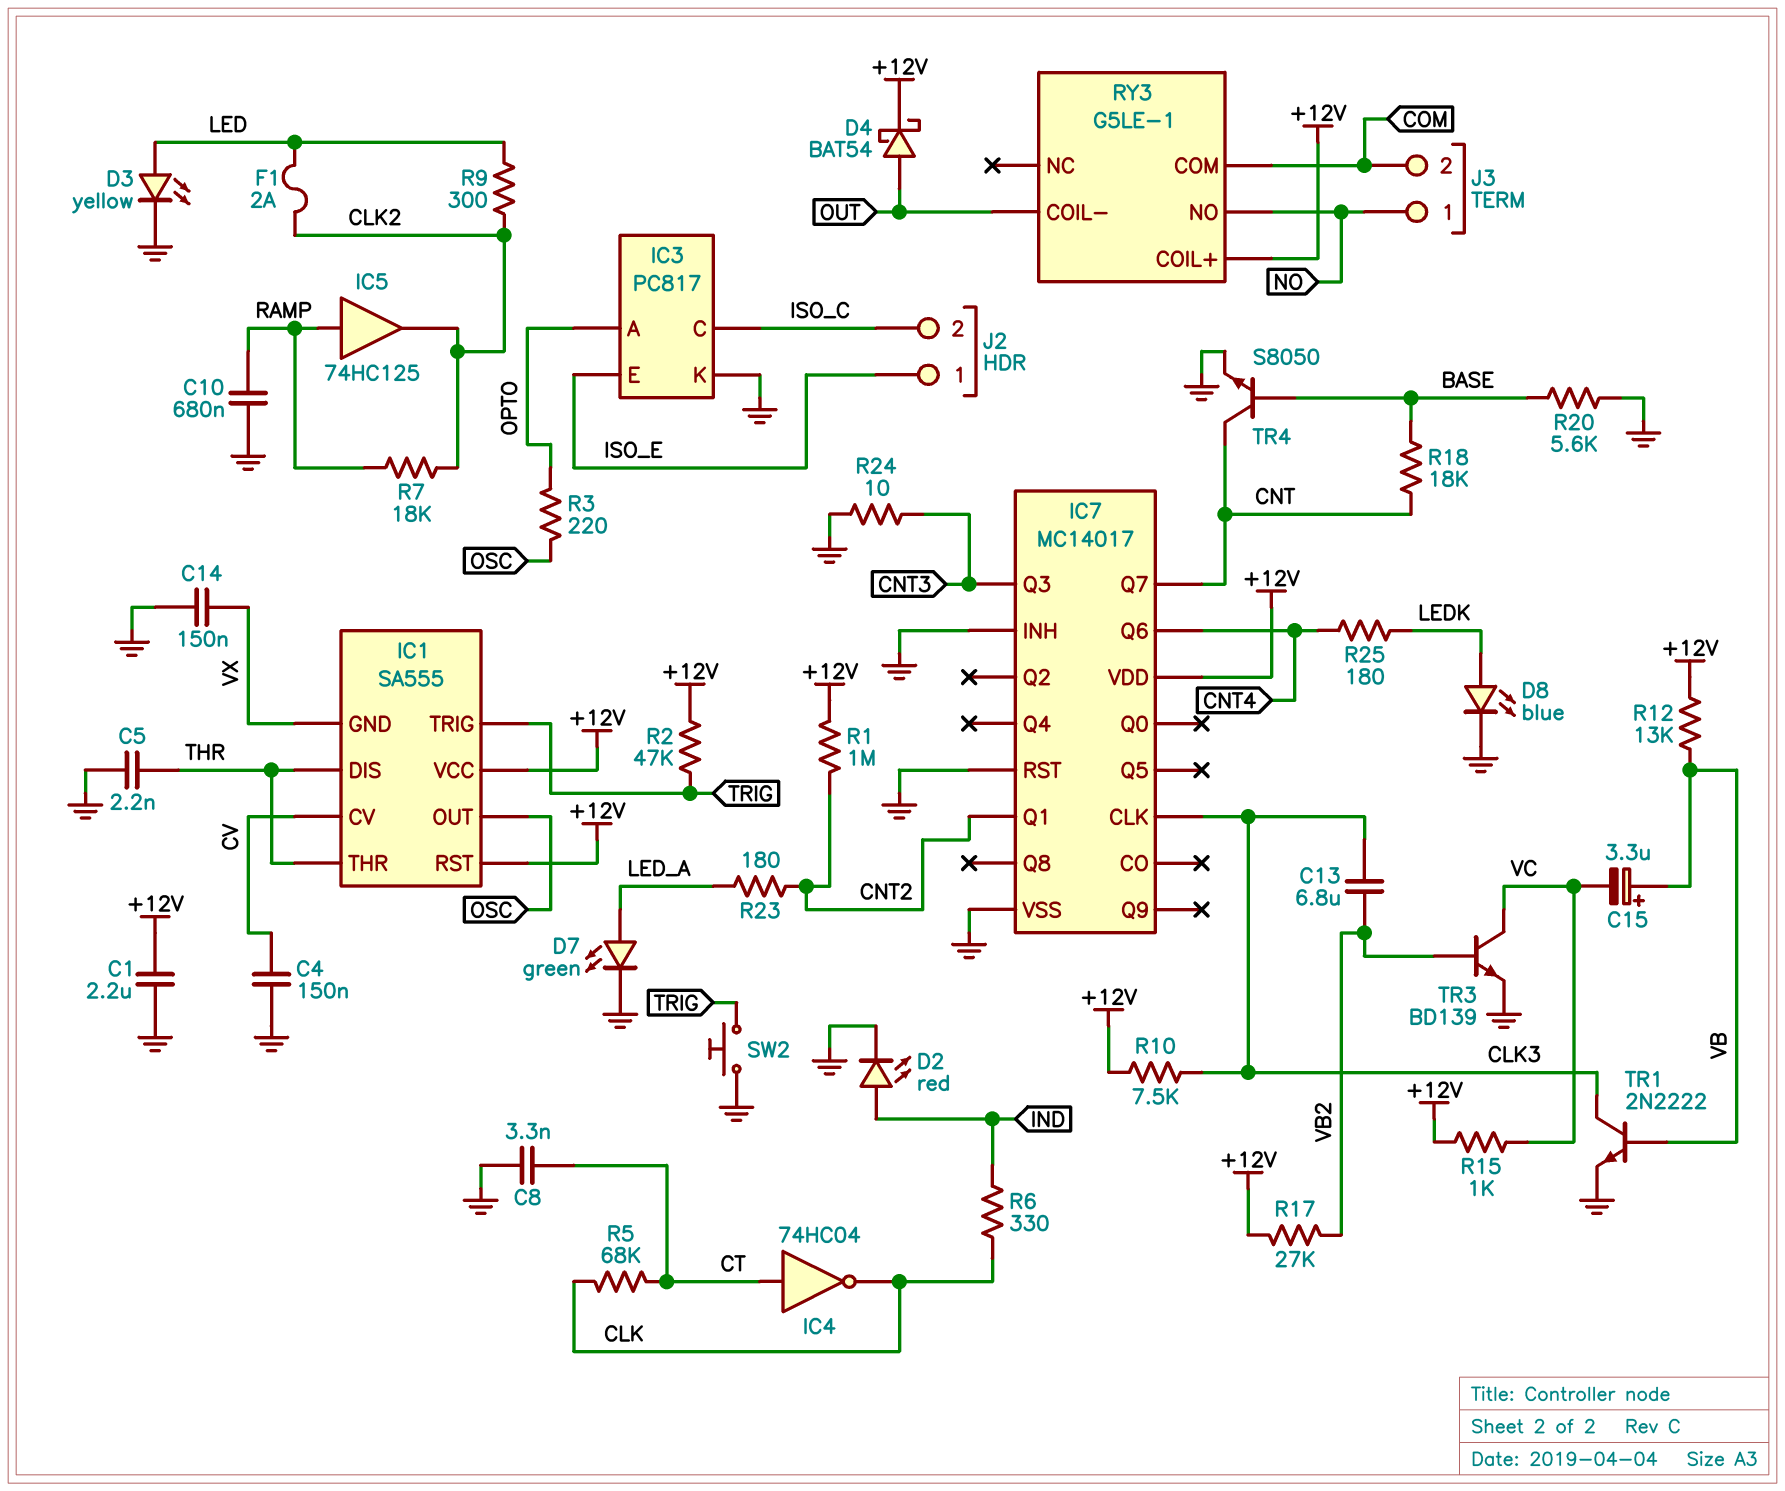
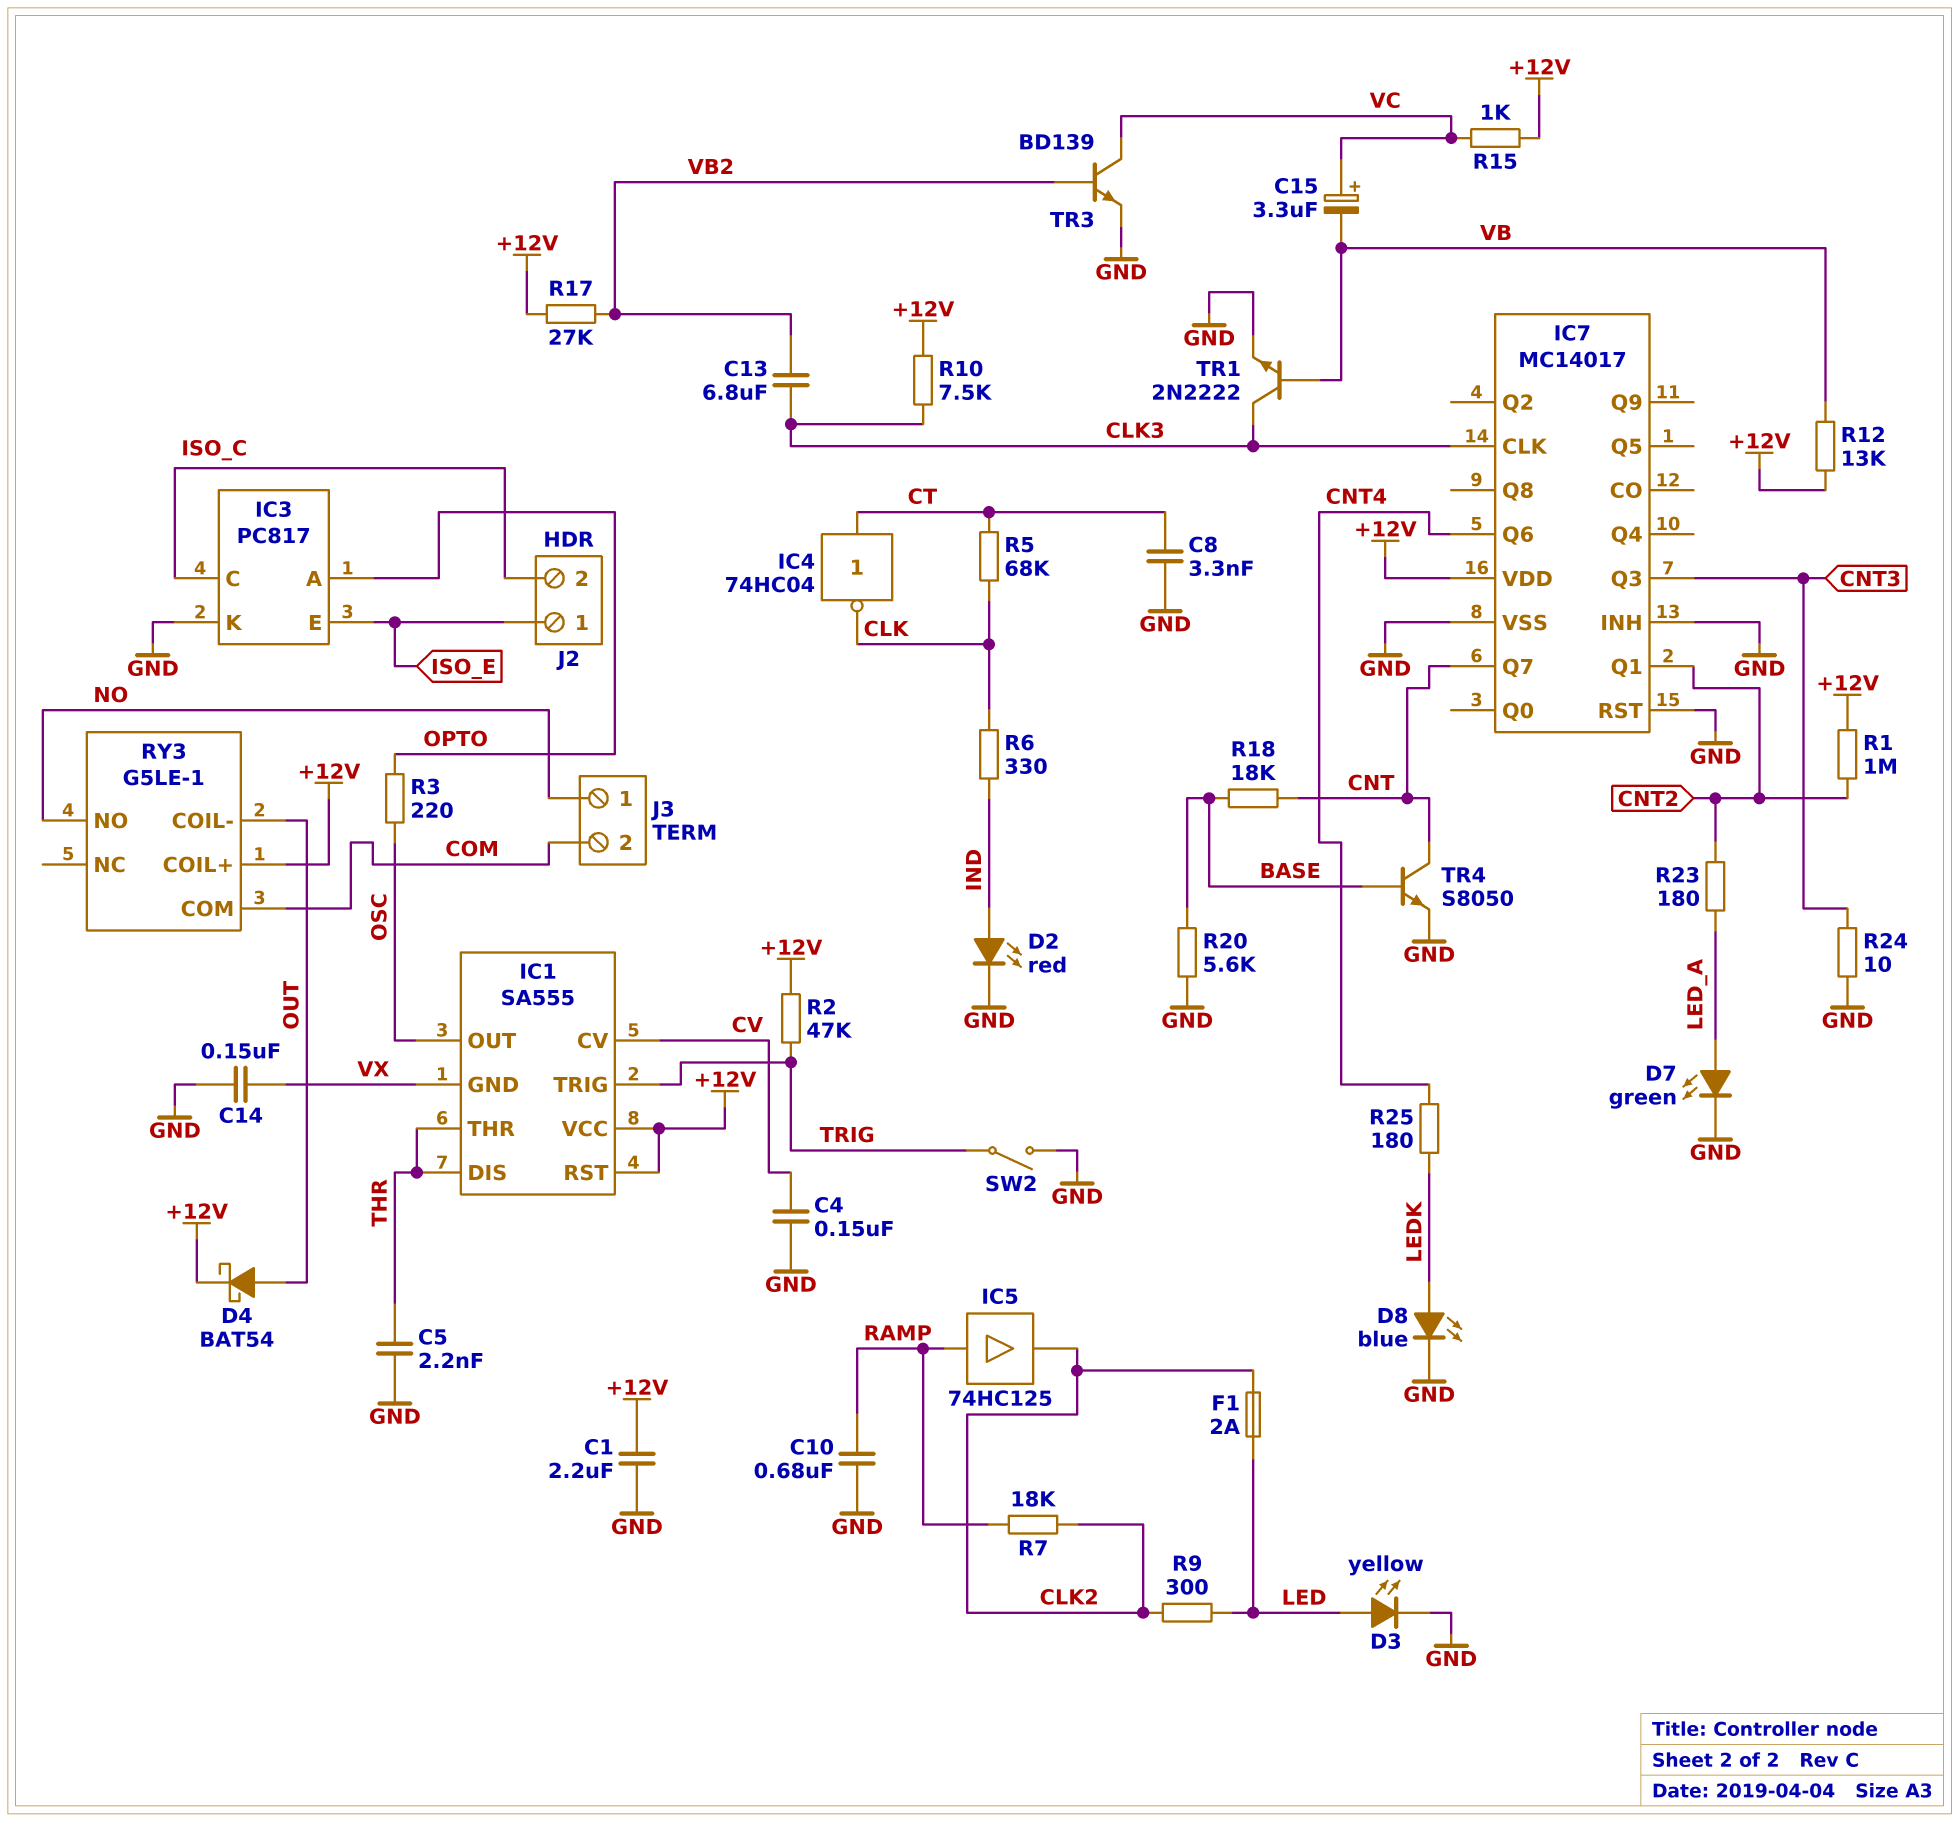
C15: 3.3uF (plus VB, minus VC) -> 3.3uF (plus VC, minus VB)
SW2: button (GND, TRIG) -> switch (GND, TRIG)

